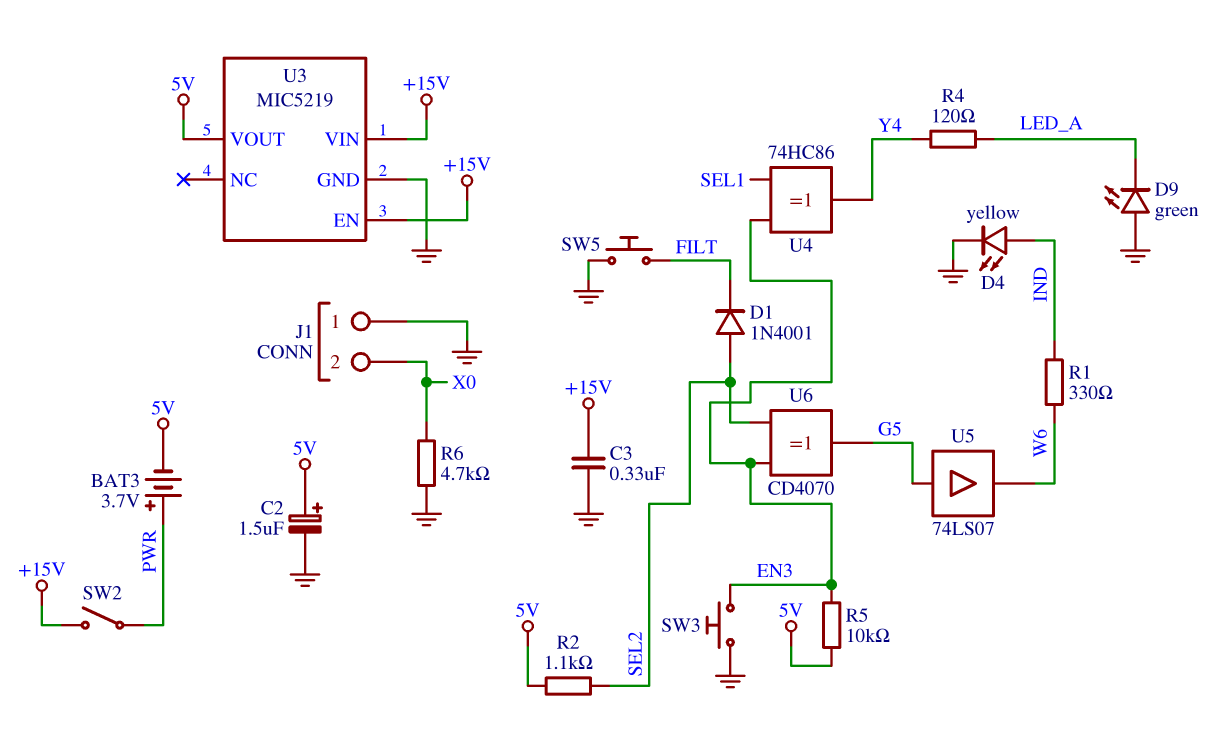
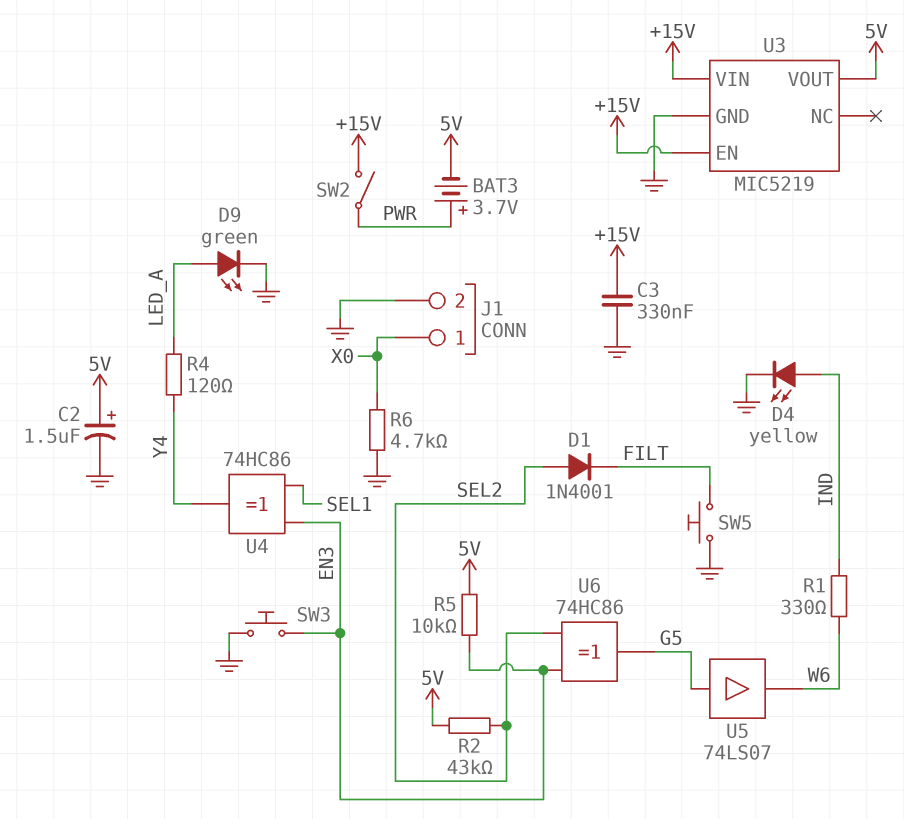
D9: LED green (A GND, K LED_A) -> LED green (A LED_A, K GND)
J1 pin 1: GND -> X0
J1 pin 2: X0 -> GND
R2: 1.1k (5V, SEL2) -> 43k (5V, SEL2)
U6: XOR CD4070 (in EN3, in SEL2, out G5) -> XOR 74HC86 (in EN3, in SEL2, out G5)

